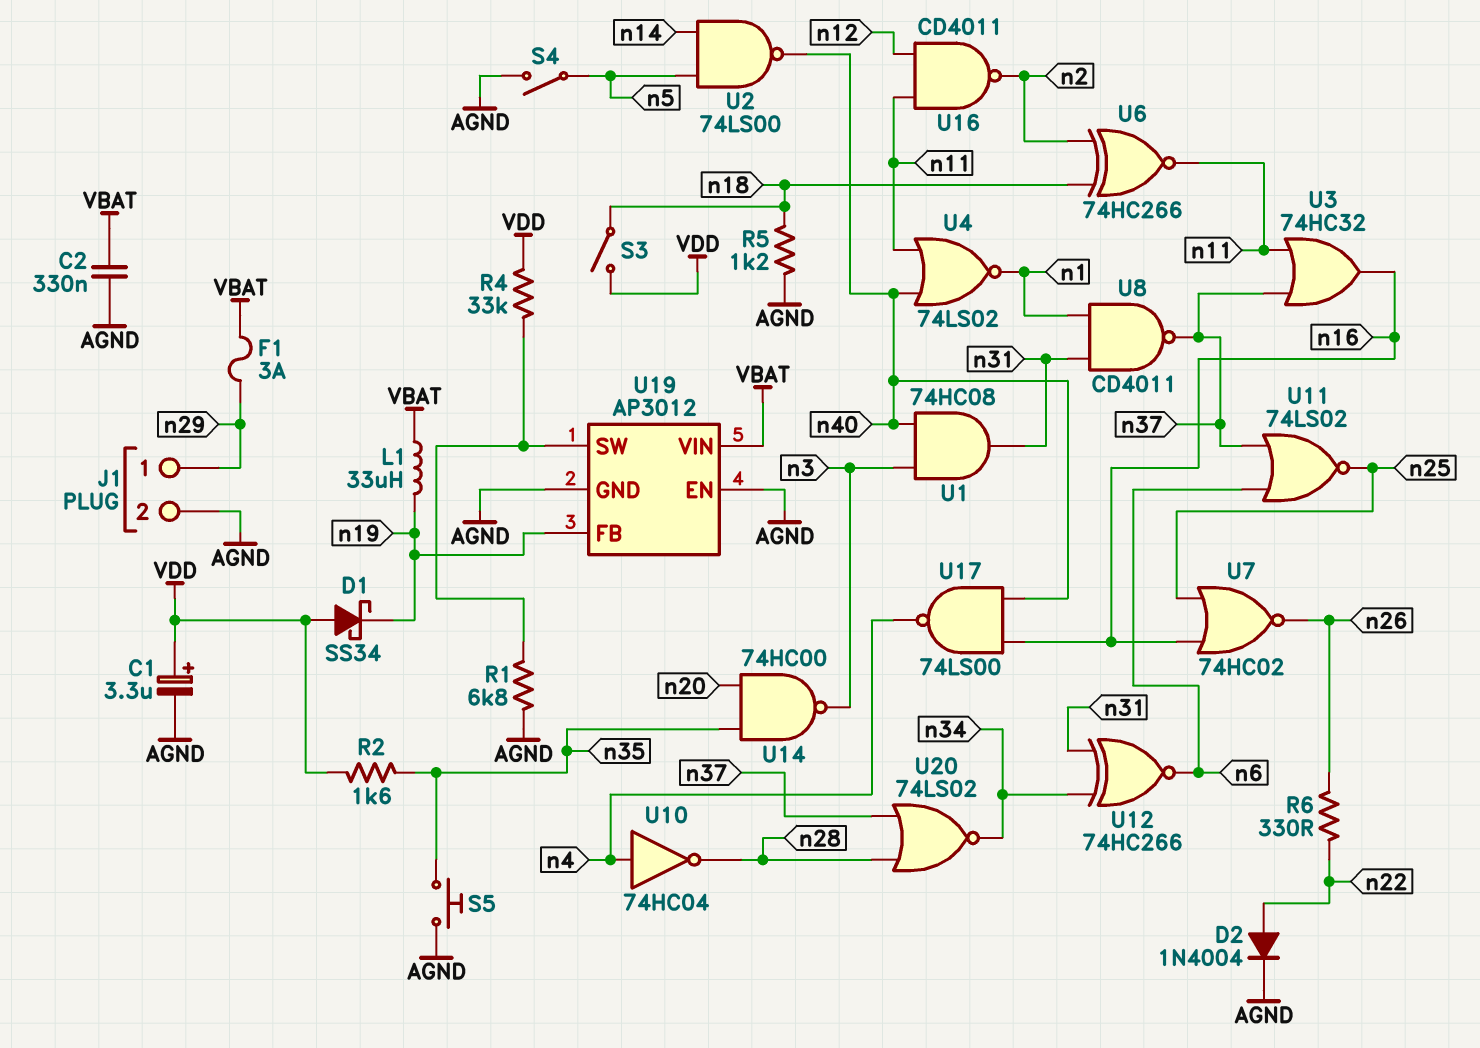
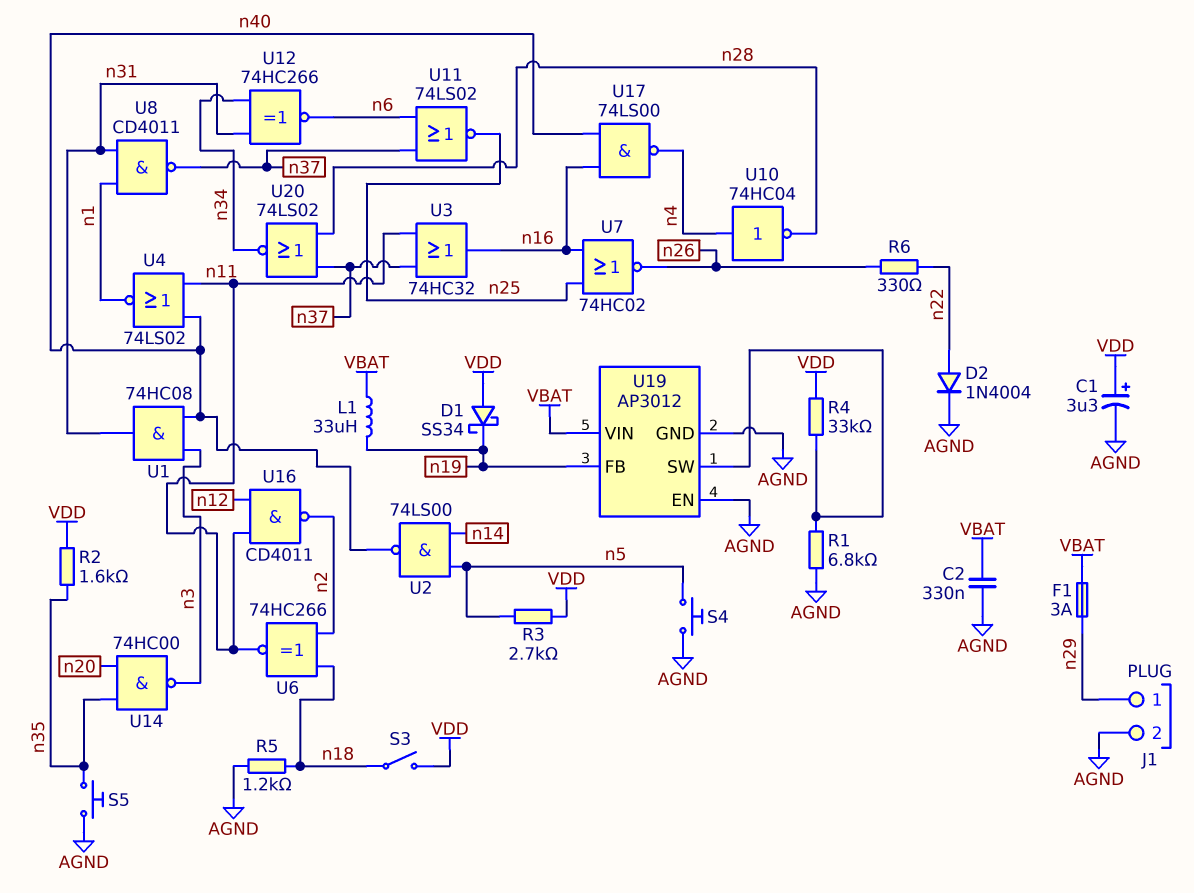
R3: none -> 2.7k (VDD, n5)
S4: switch (AGND, n5) -> button (AGND, n5)

